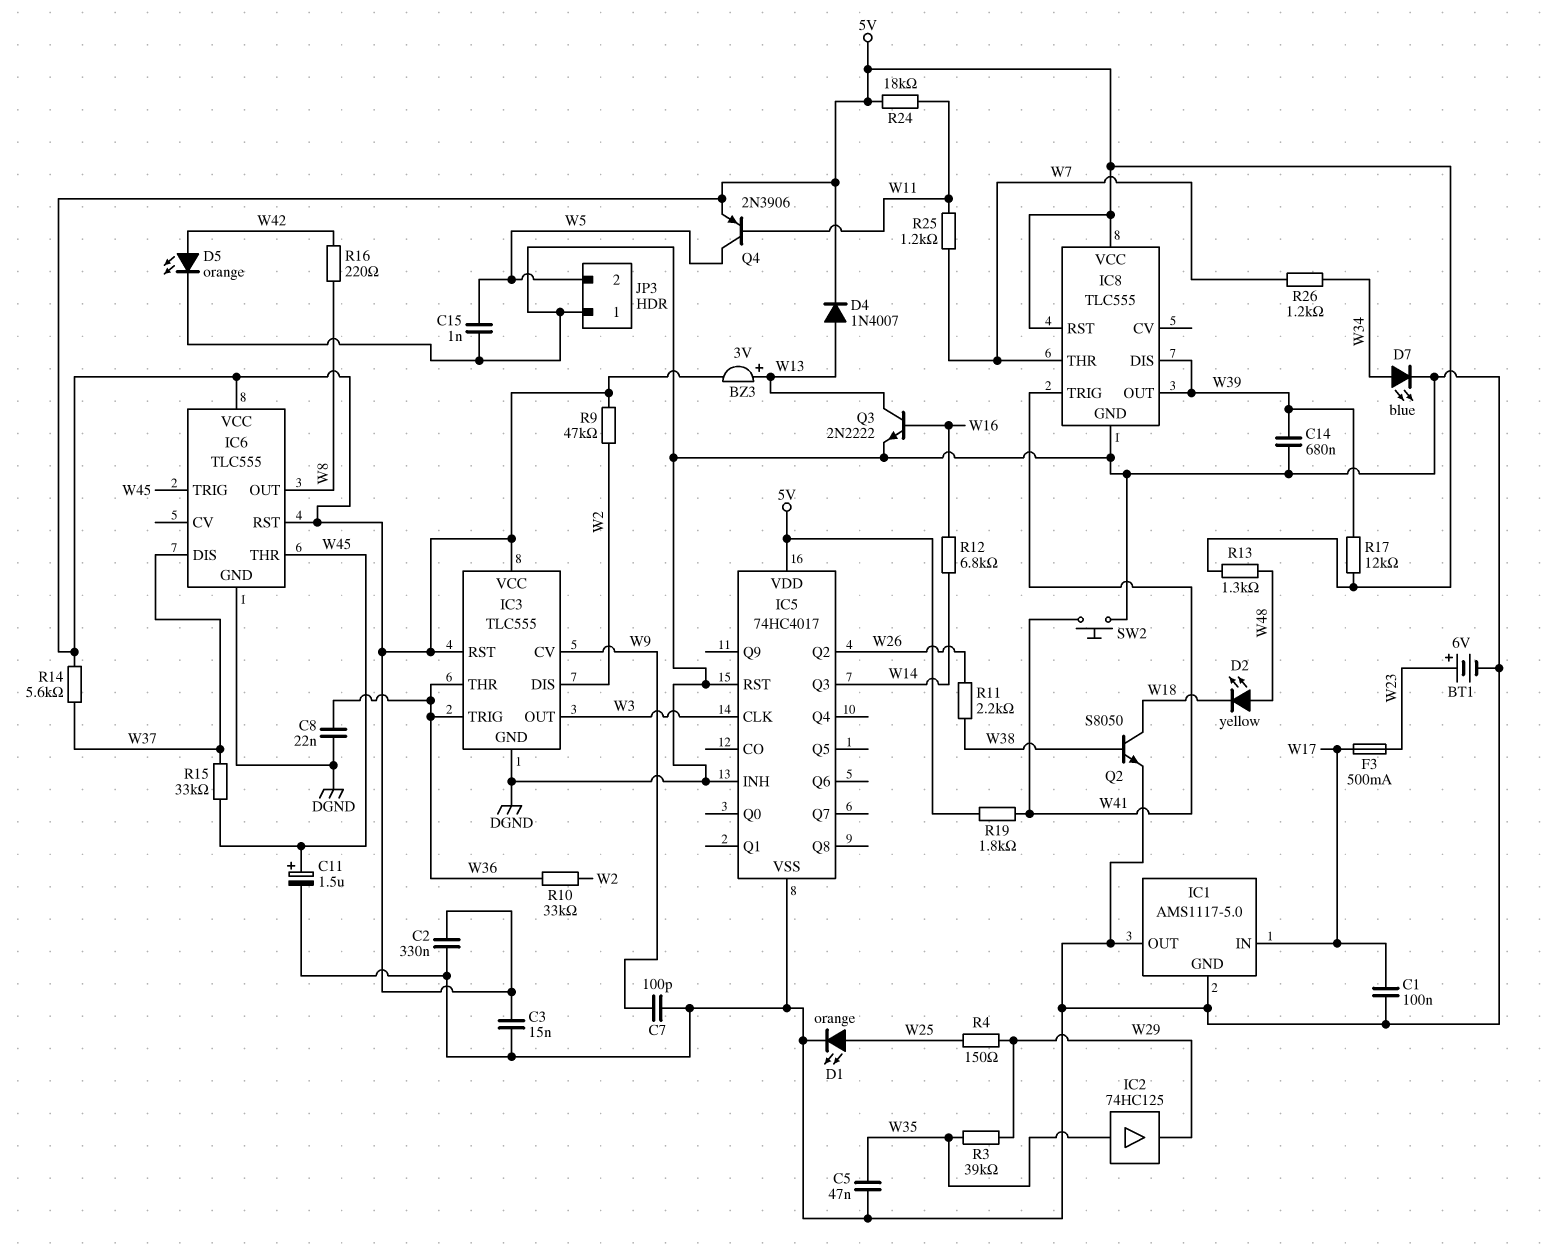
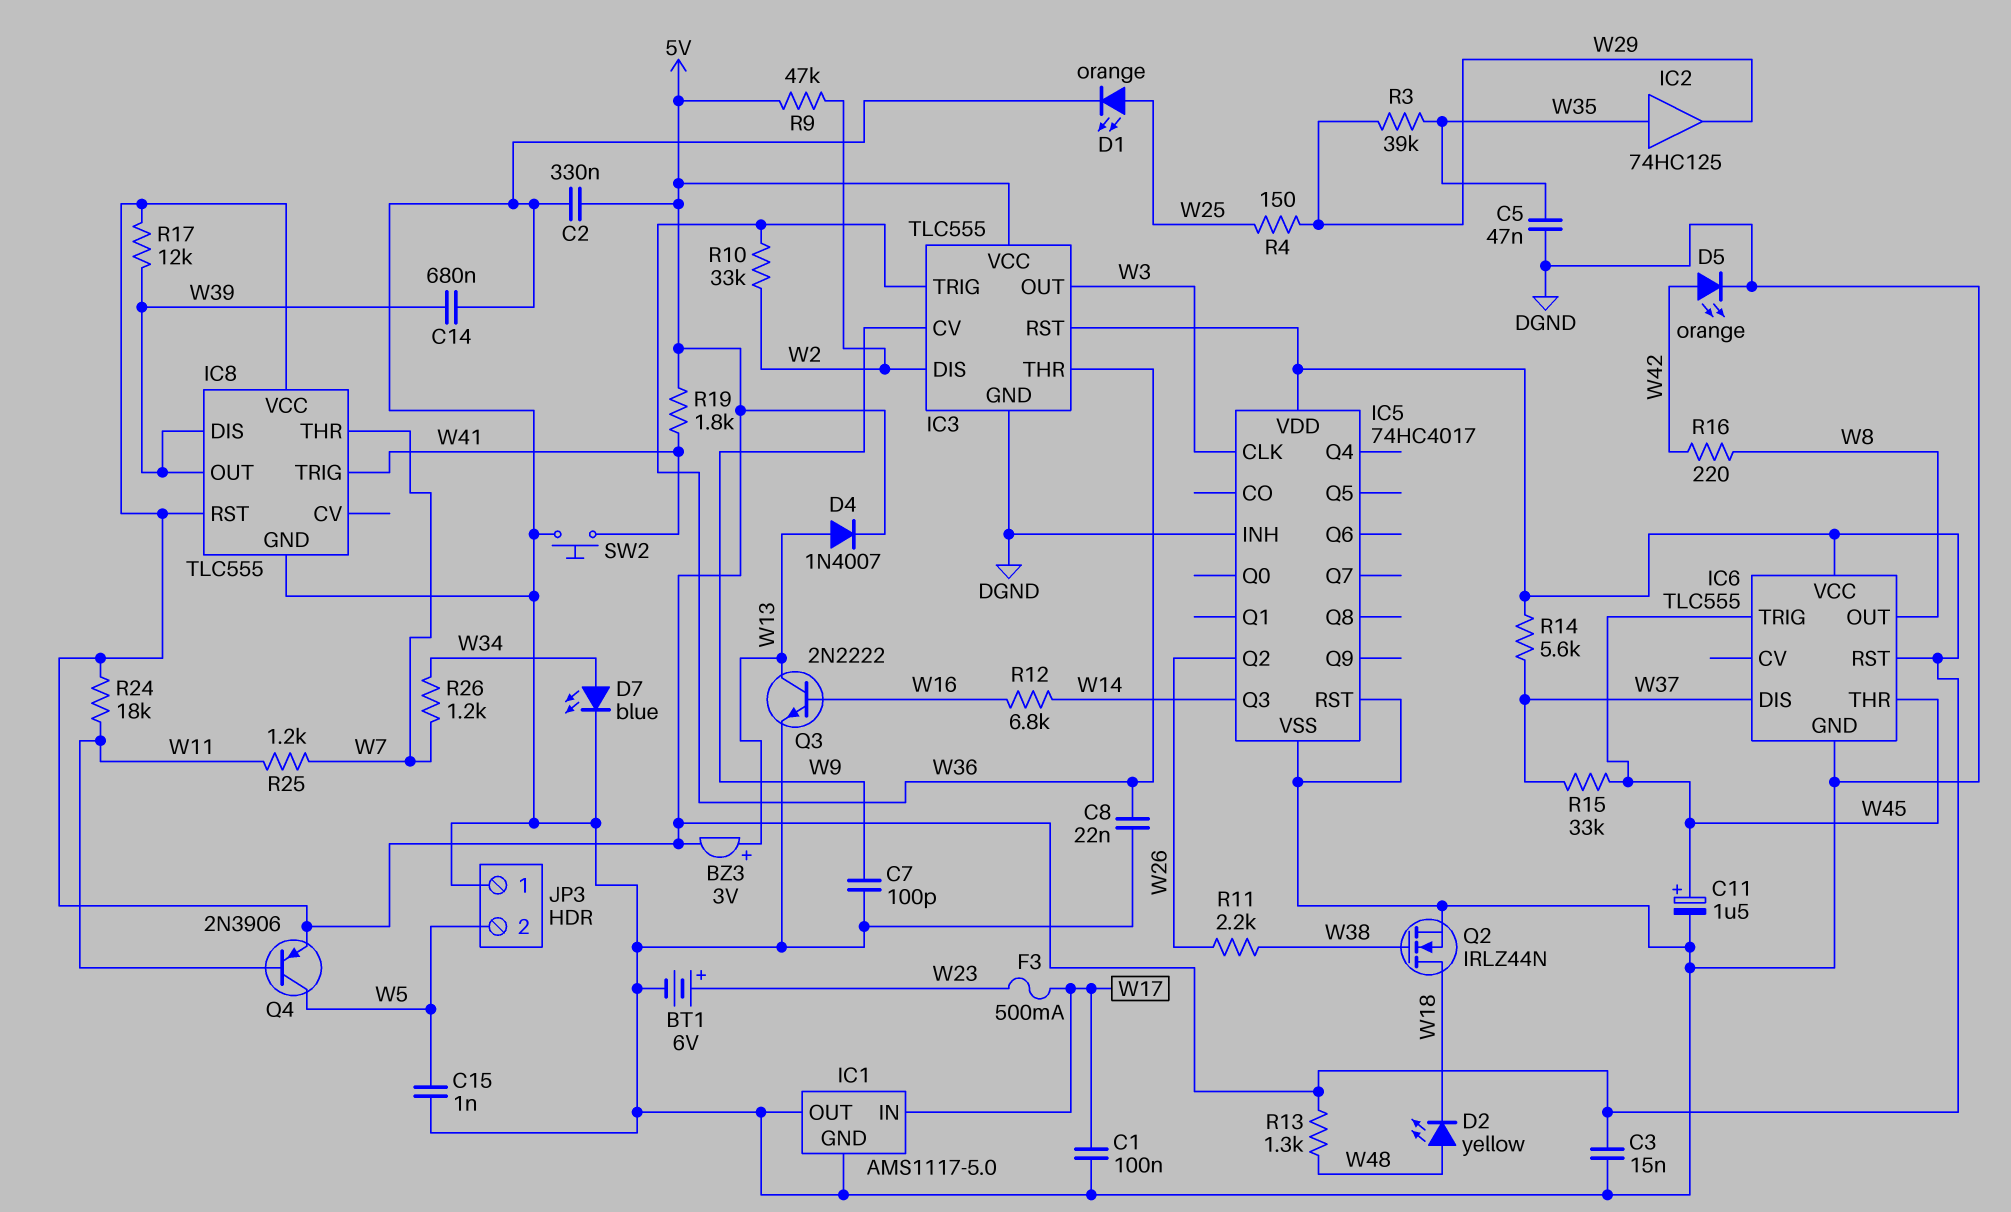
Q2: NPN S8050 (B W38, C W18, E DGND) -> NMOS IRLZ44N (G W38, D W18, S DGND)

